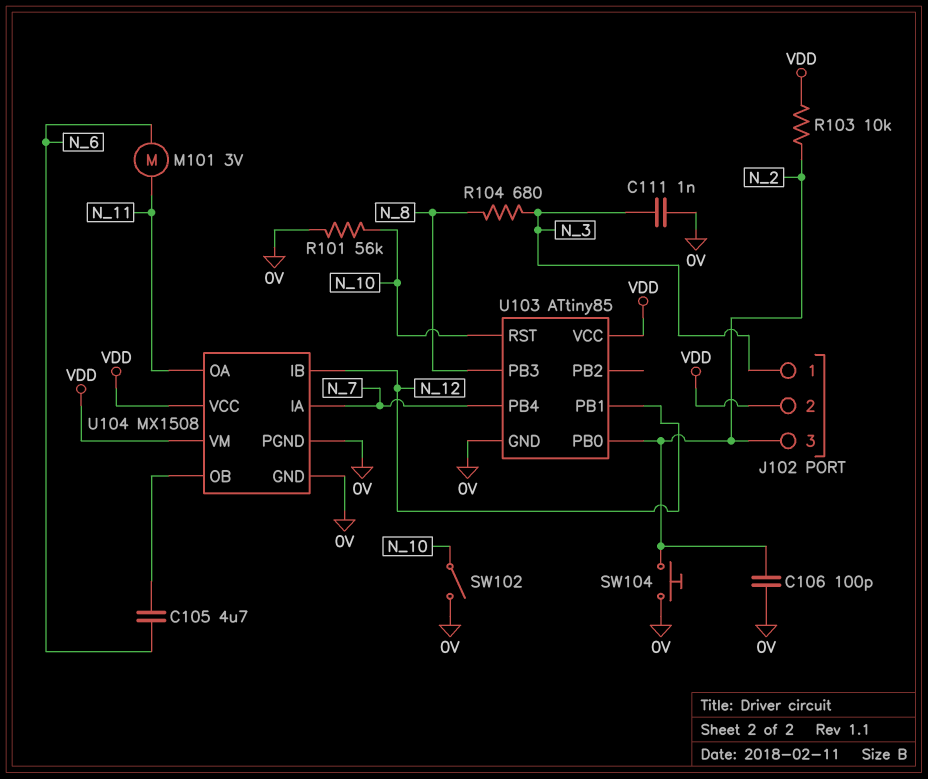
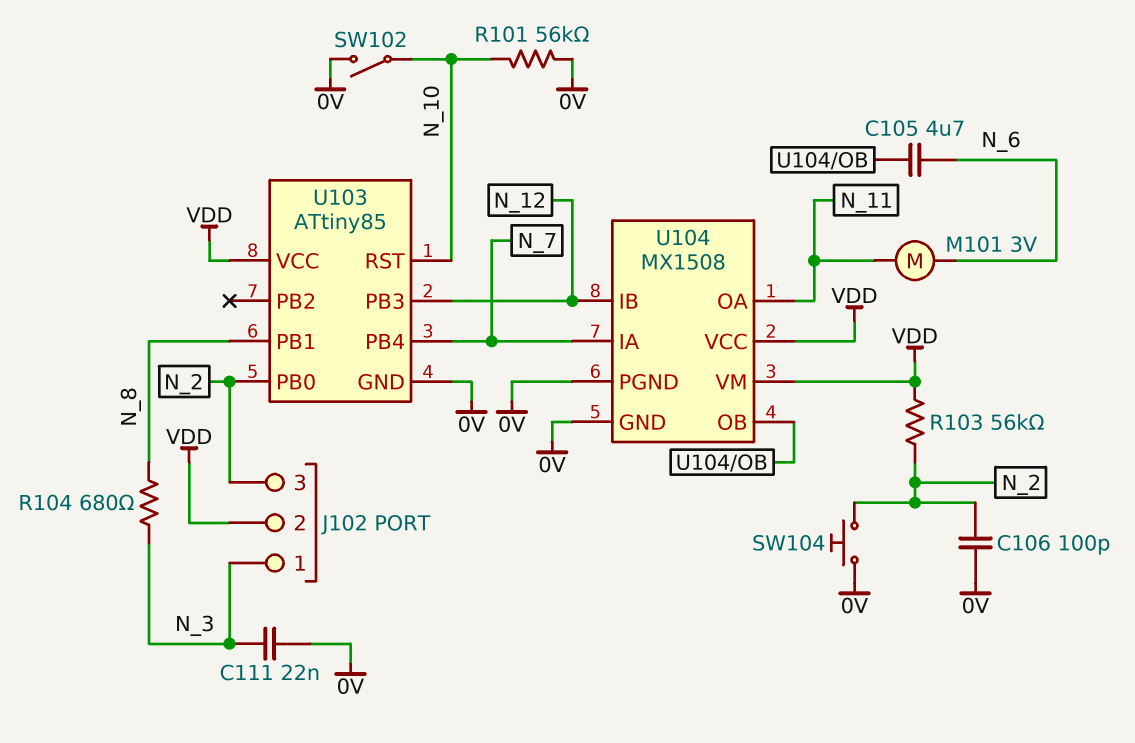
C111: 1nF (0V, N_3) -> 22nF (0V, N_3)
R103: 10k (N_2, VDD) -> 56k (N_2, VDD)
U103 pin PB1: N_12 -> N_8
U103 pin PB3: N_8 -> N_12

